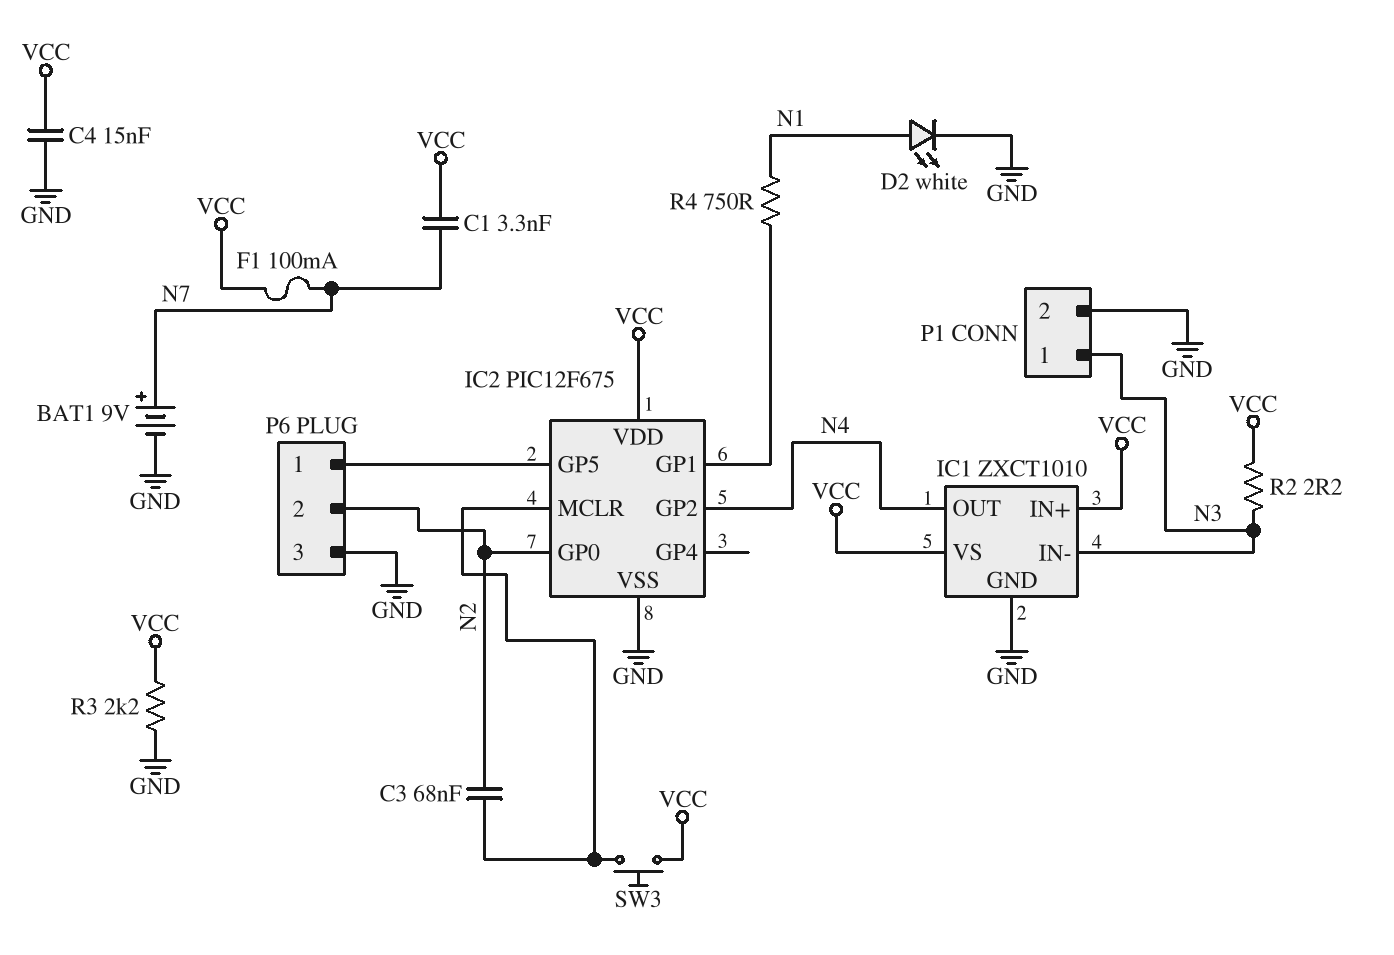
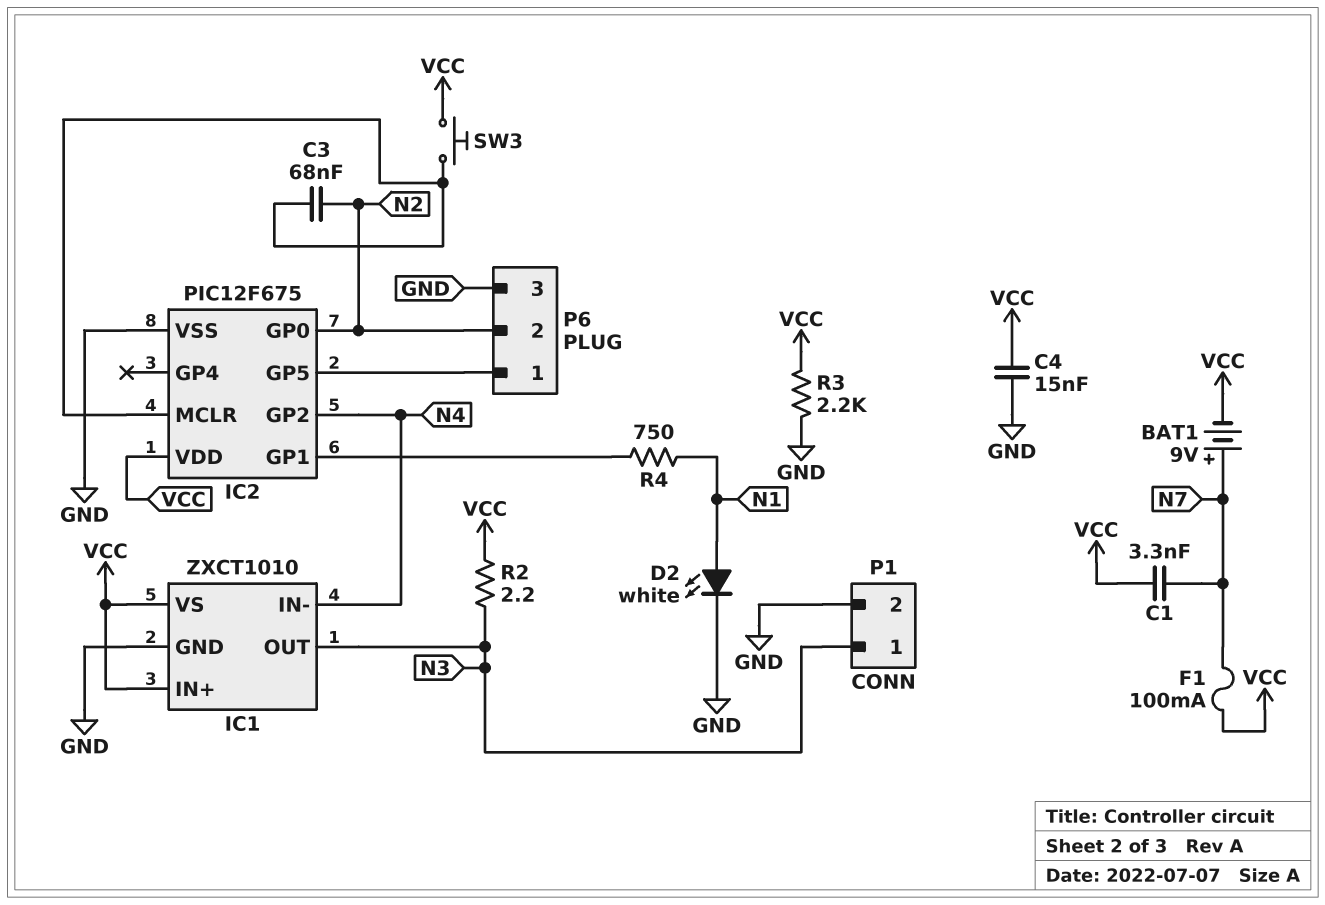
BAT1: 9V (plus N7, minus GND) -> 9V (plus N7, minus VCC)
IC1 pin IN-: N3 -> N4
IC1 pin OUT: N4 -> N3

